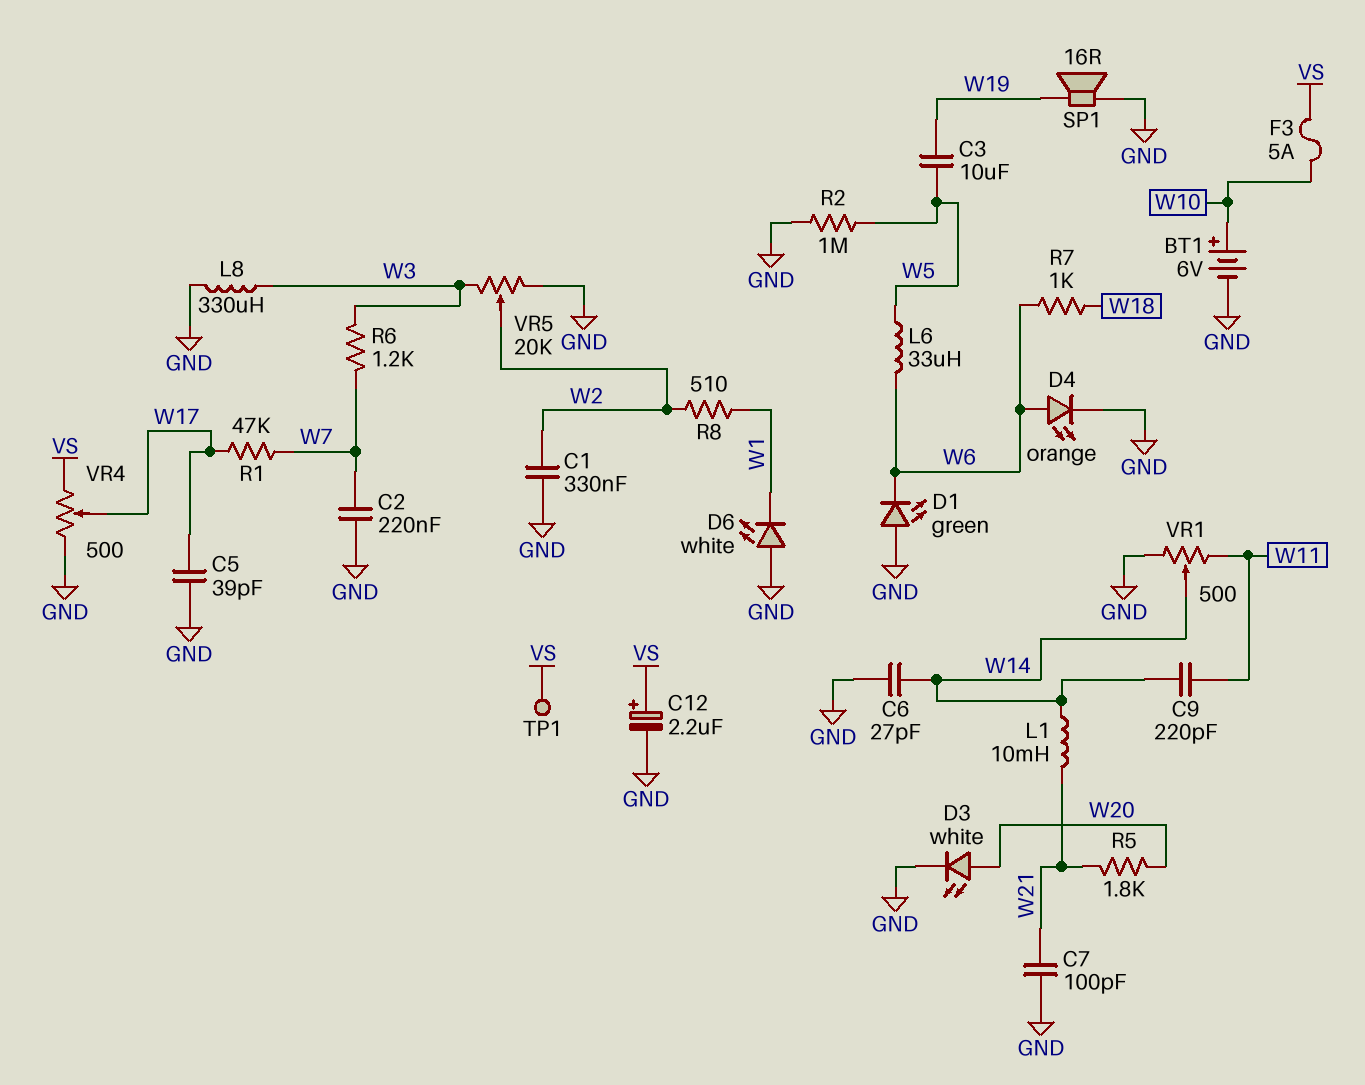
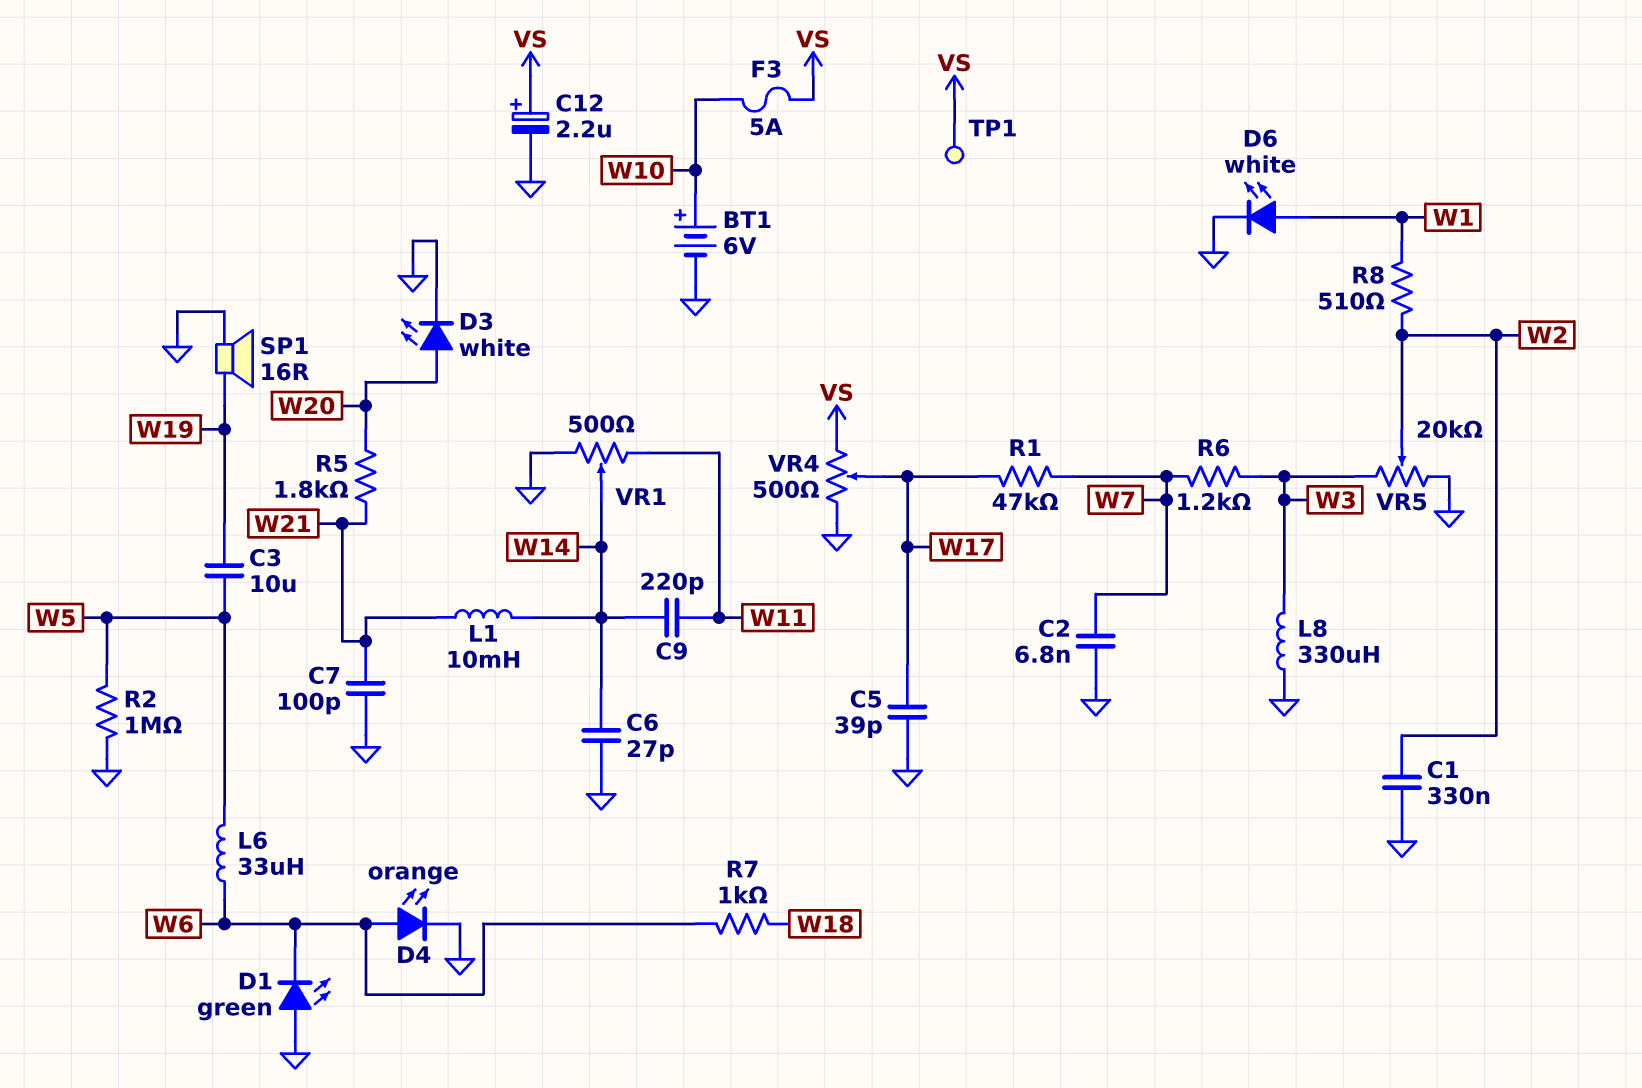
C2: 220nF (GND, W7) -> 6.8nF (GND, W7)
D6: LED white (A GND, K W1) -> LED white (A W1, K GND)

